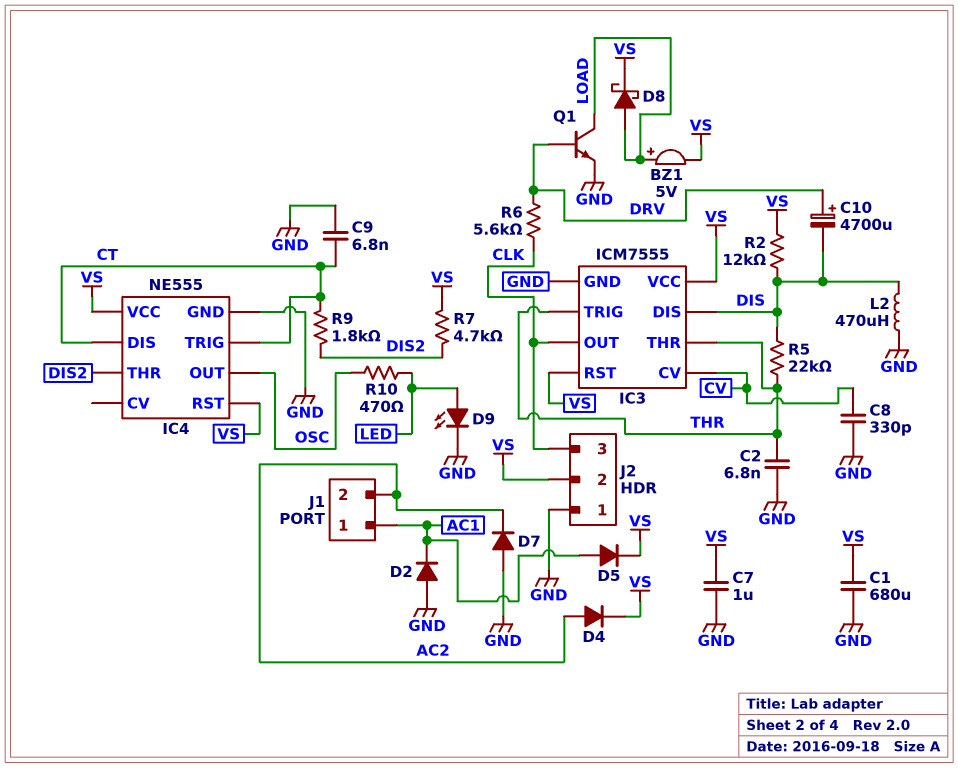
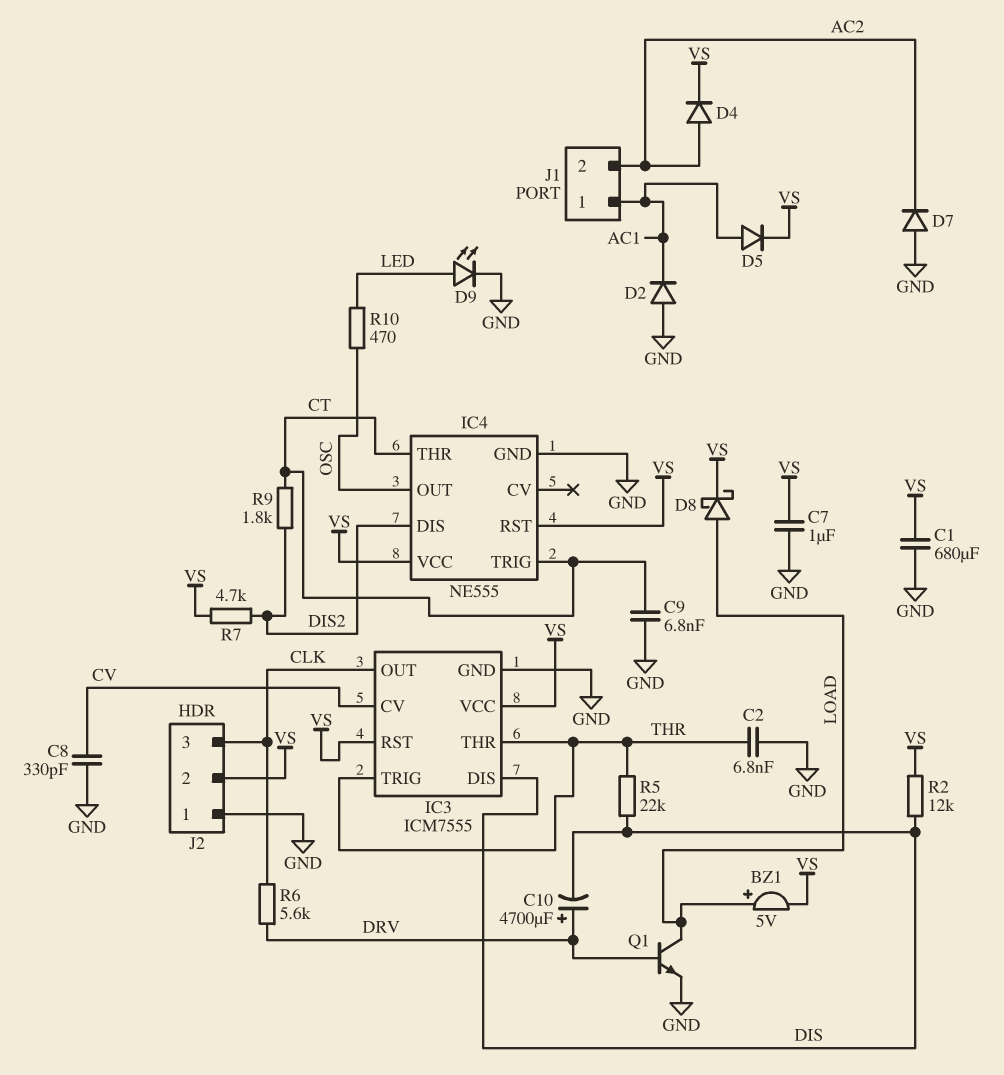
IC4 pin DIS: CT -> DIS2
IC4 pin THR: DIS2 -> CT
L2: 470uH (DIS, GND) -> none

